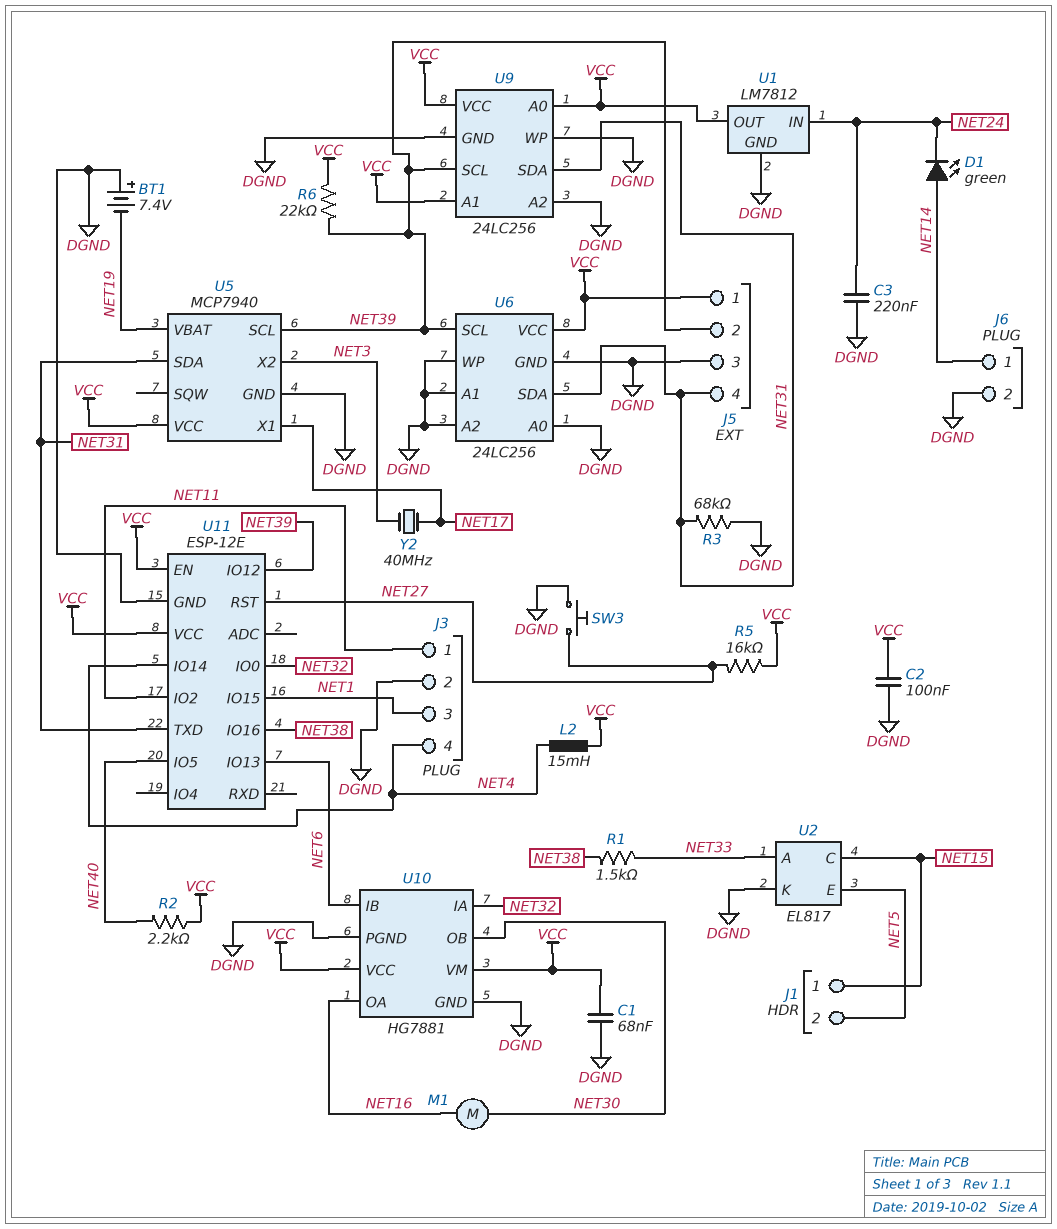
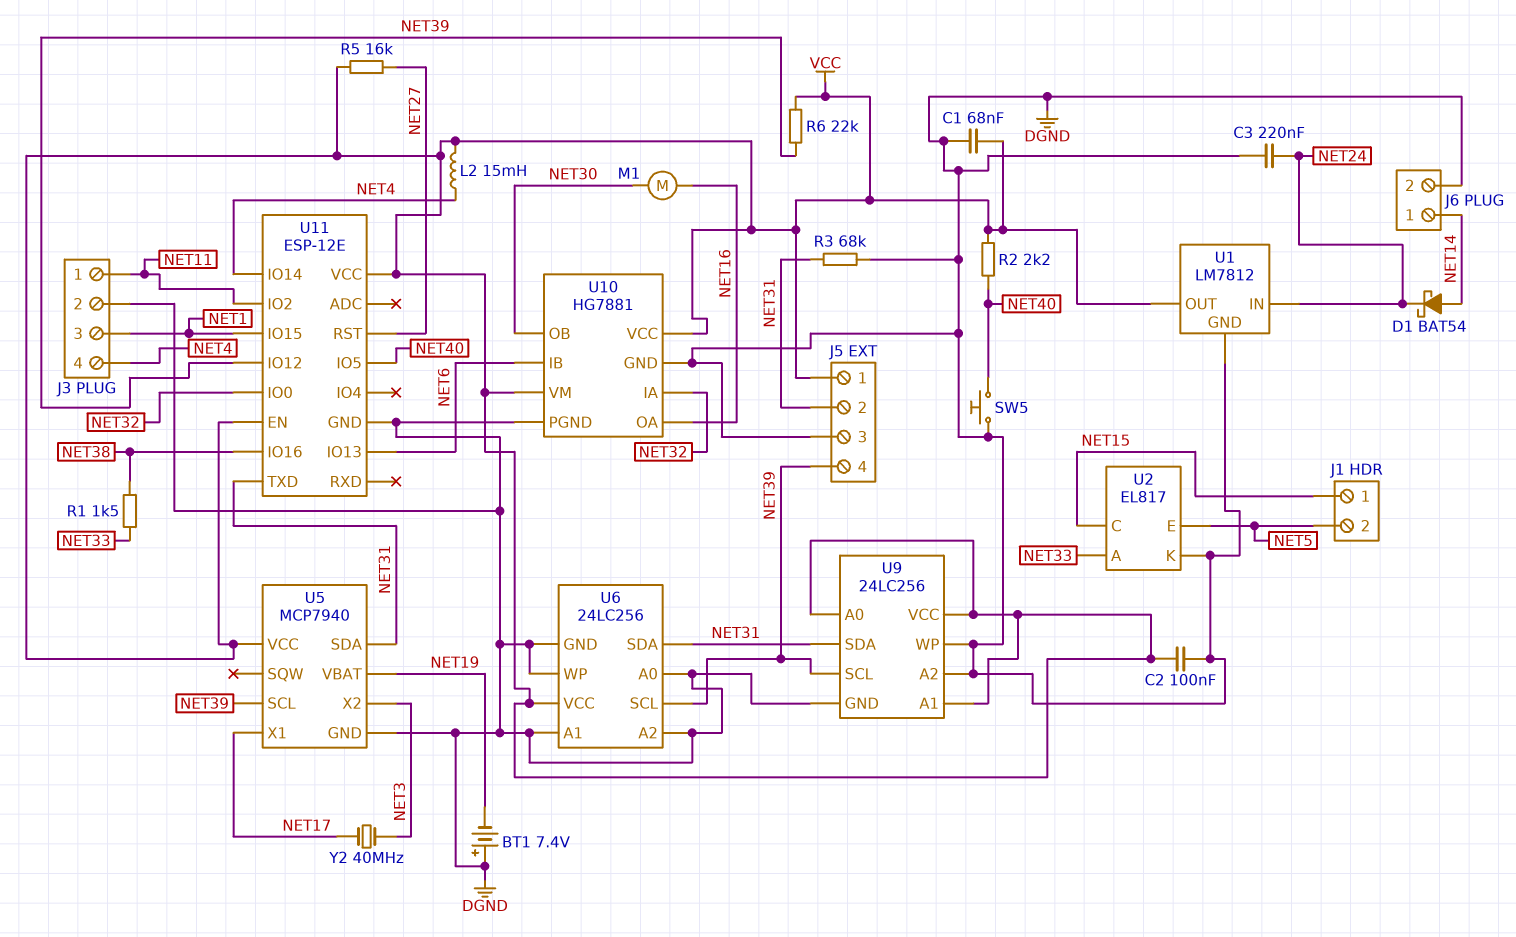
D1: LED green (A NET14, K NET24) -> schottky BAT54 (A NET14, K NET24)
J5 pin 2: NET39 -> NET31
J5 pin 4: NET31 -> NET39
SW3: button (DGND, NET27) -> none
SW5: none -> button (DGND, NET40)

